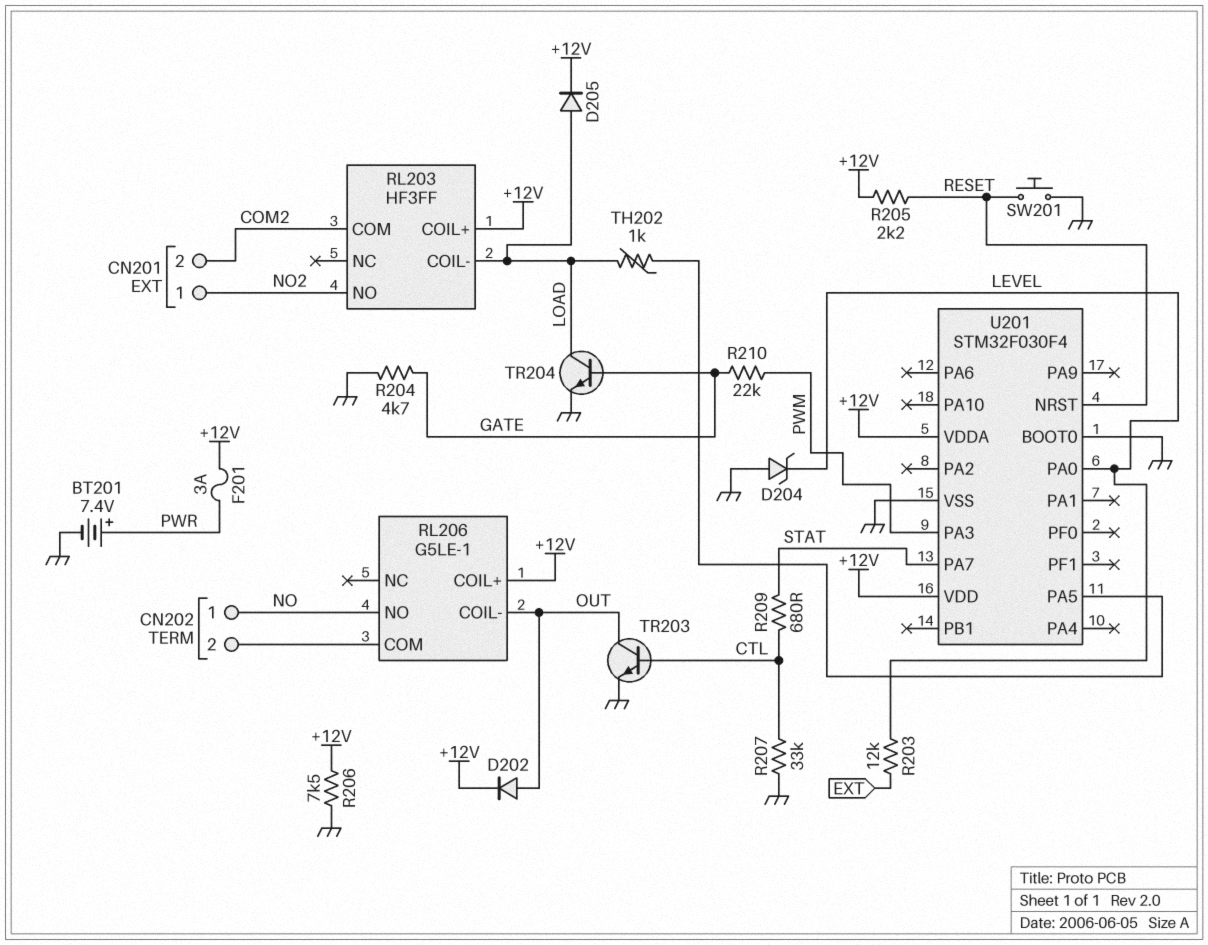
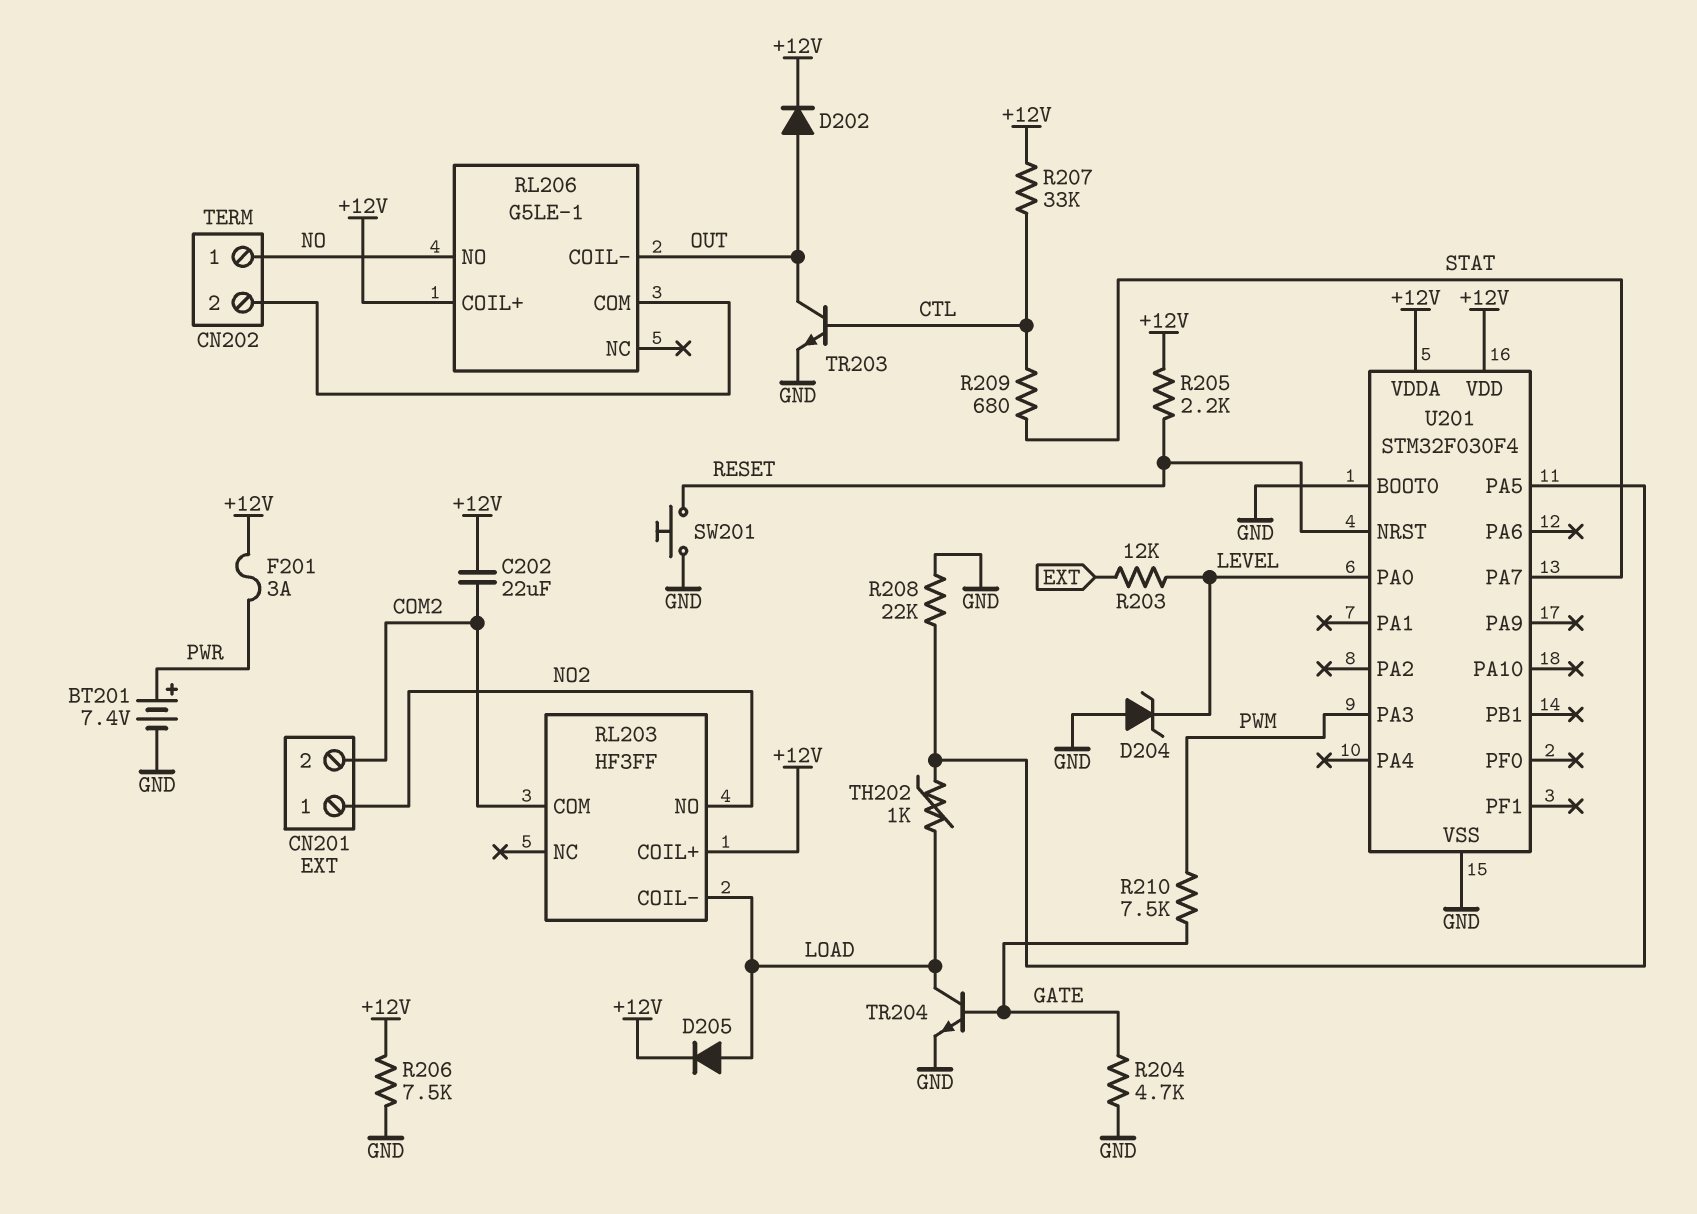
C202: none -> 22uF (+12V, COM2)
R207: 33k (CTL, GND) -> 33k (+12V, CTL)
R208: none -> 22k (GND, U201/PA5)
R210: 22k (GATE, PWM) -> 7.5k (GATE, PWM)

